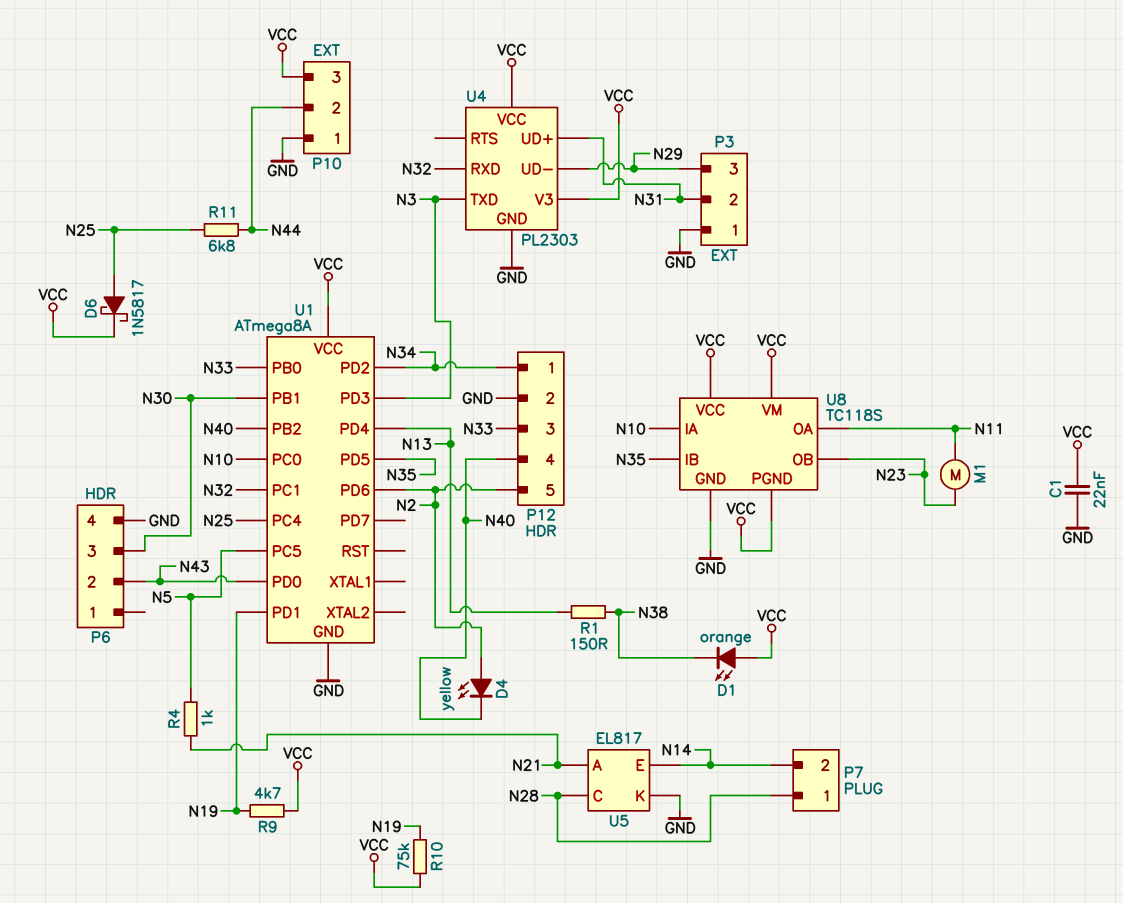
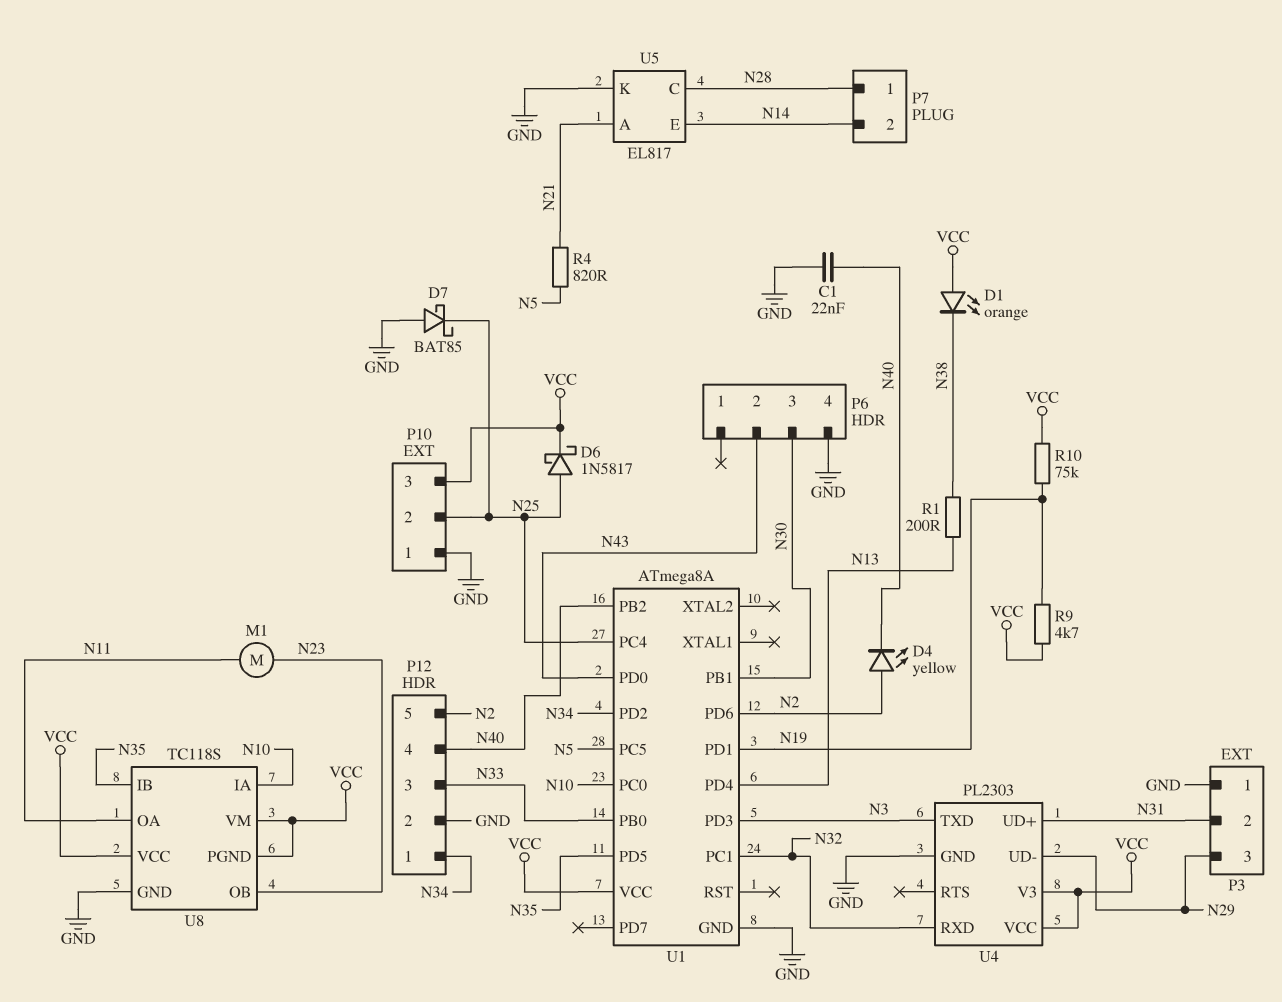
C1: 22nF (GND, VCC) -> 22nF (GND, N40)
D7: none -> schottky BAT85 (A GND, K N25)
P10 pin 2: N44 -> N25
R1: 150 (N13, N38) -> 200 (N13, N38)
R4: 1k (N5, N21) -> 820 (N5, N21)
R11: 6.8k (N25, N44) -> none

